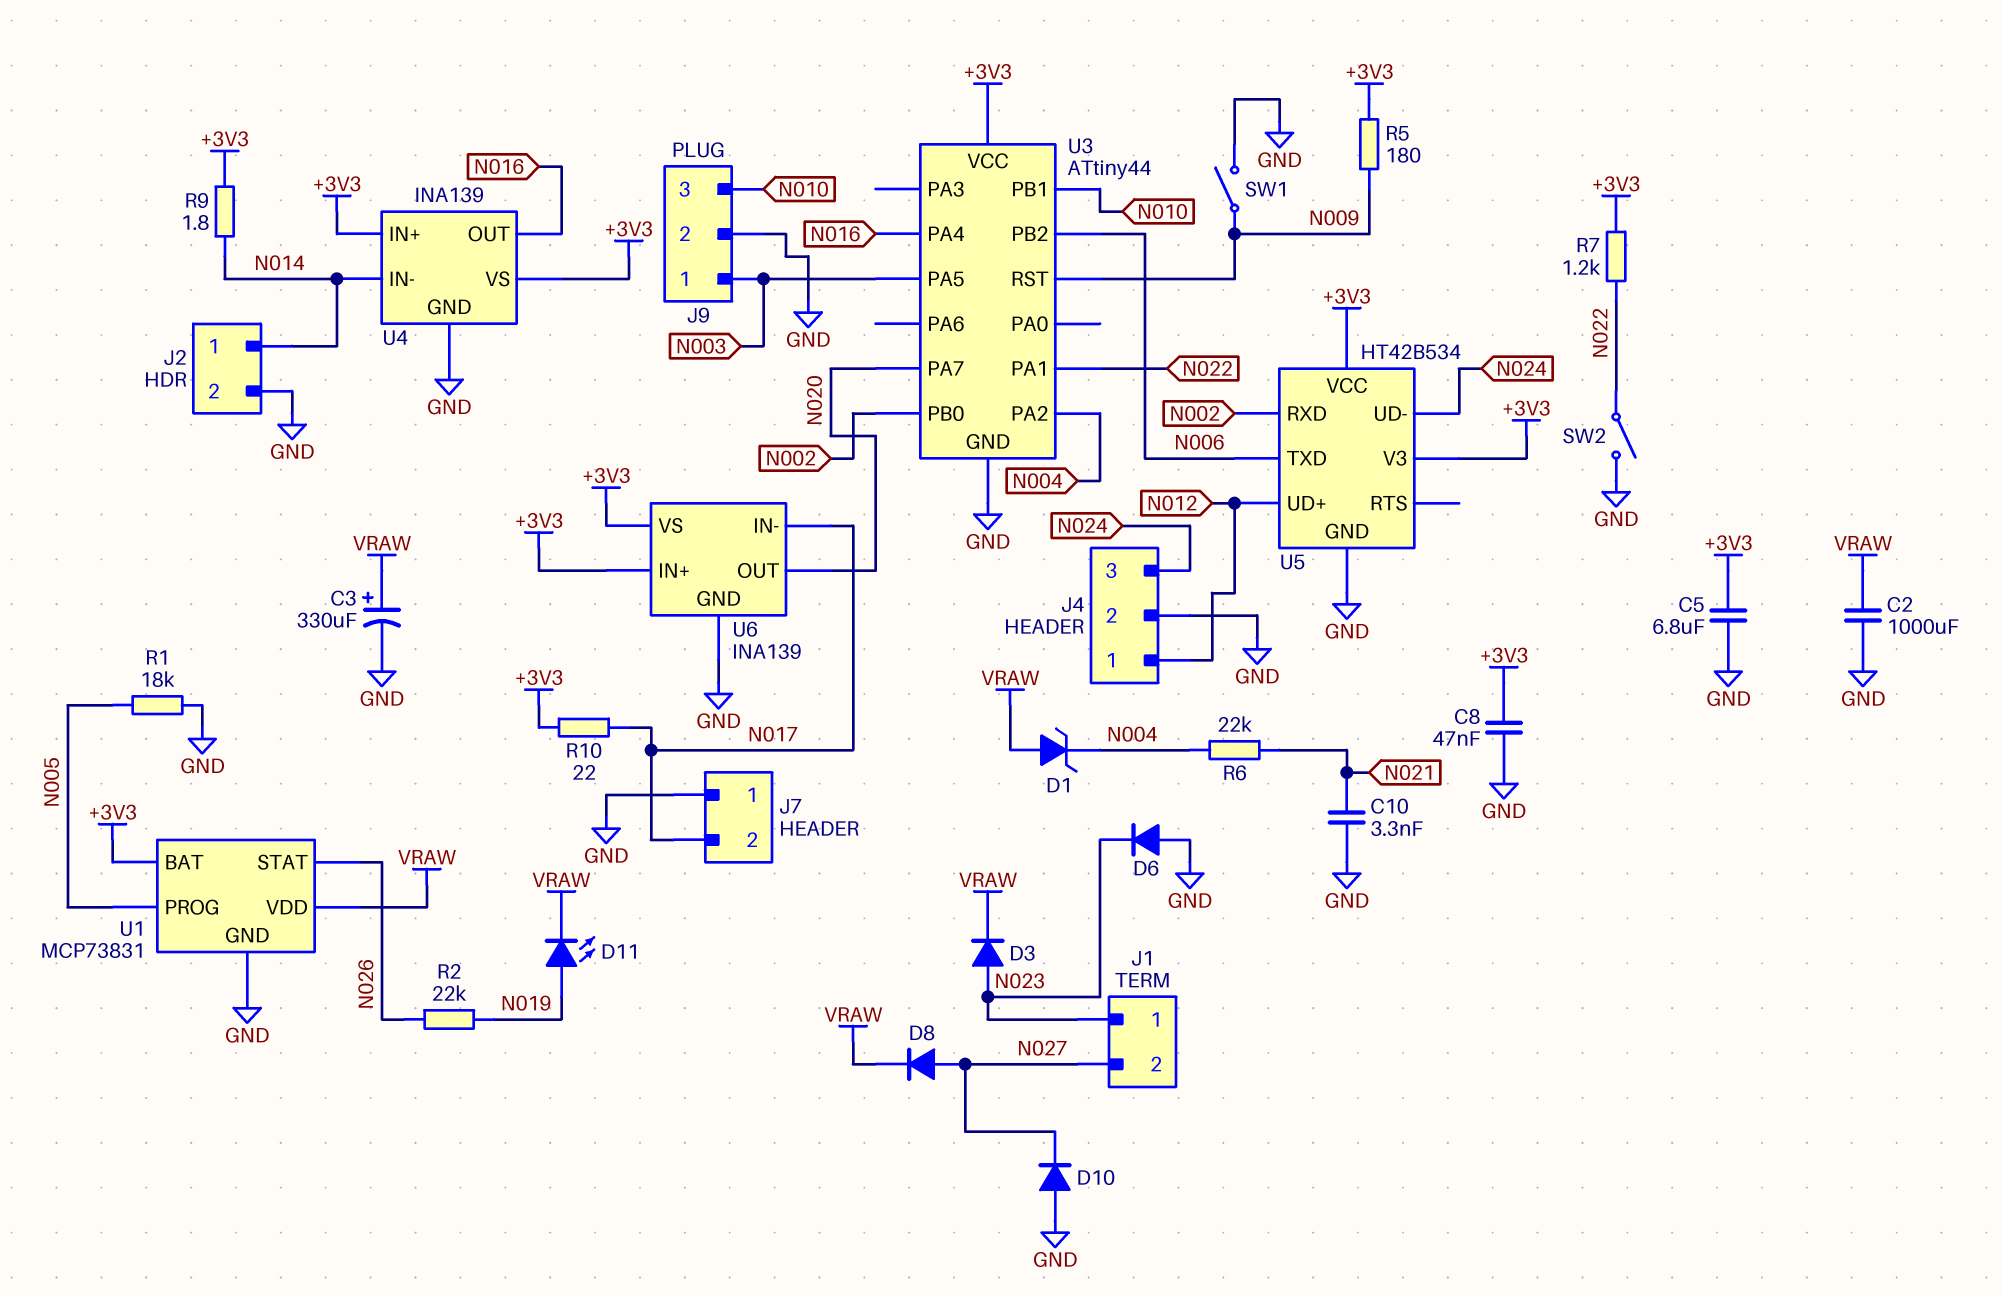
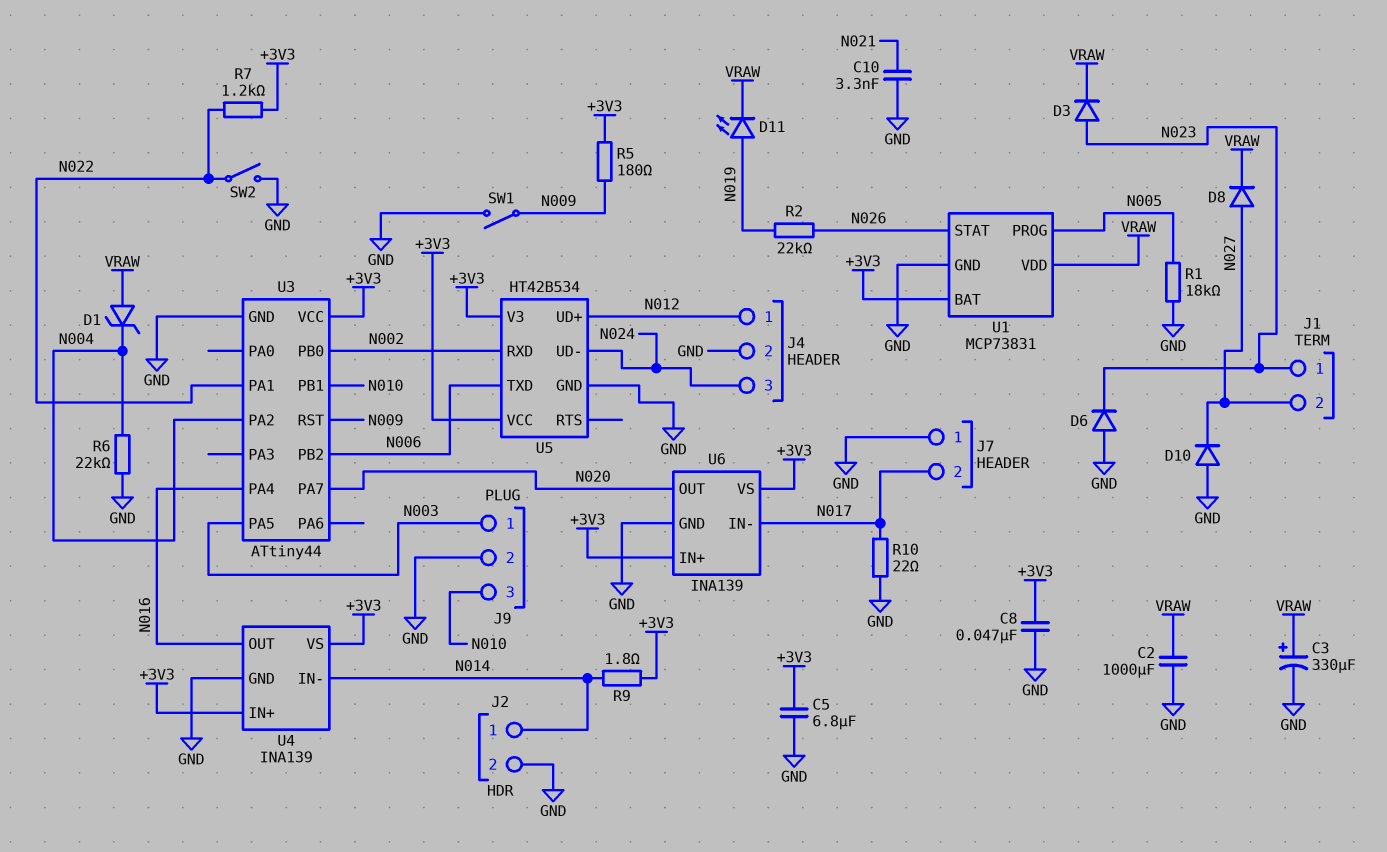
R6: 22k (N004, N021) -> 22k (GND, N004)
R10: 22 (+3V3, N017) -> 22 (GND, N017)

